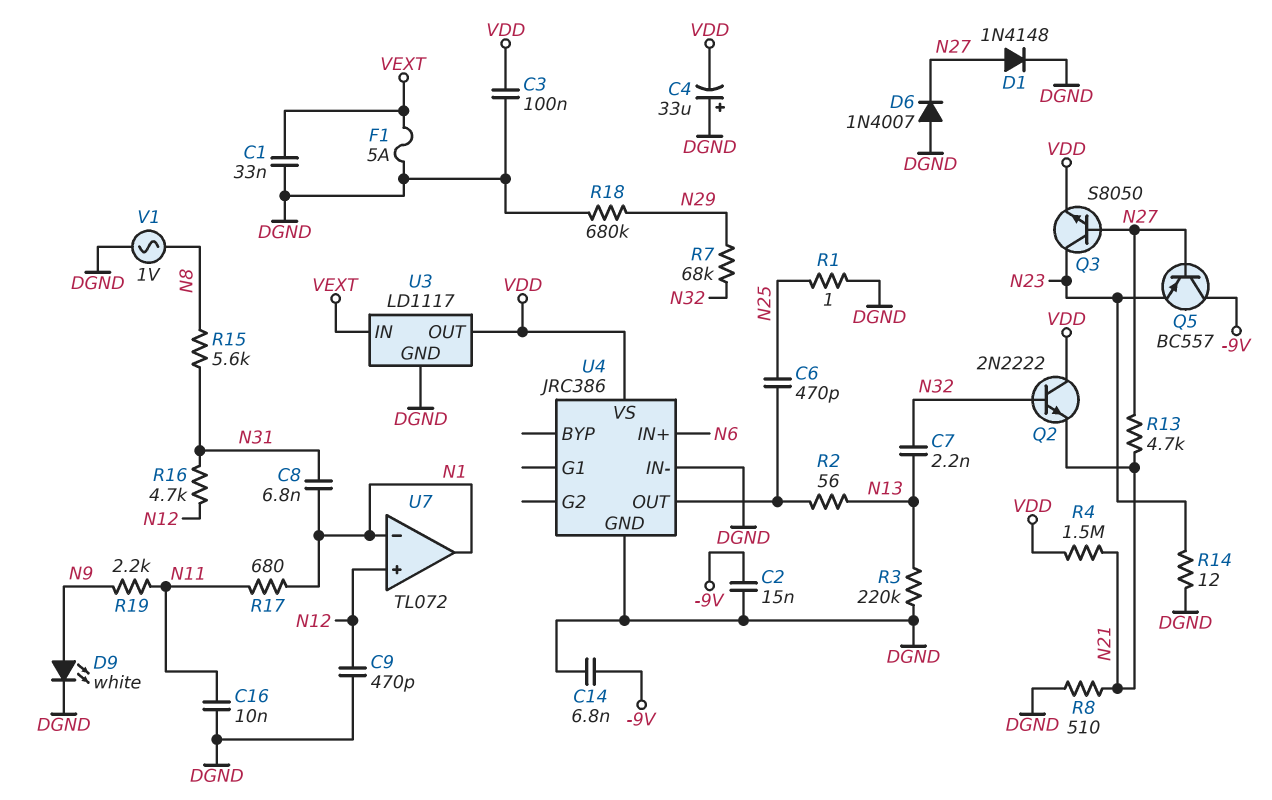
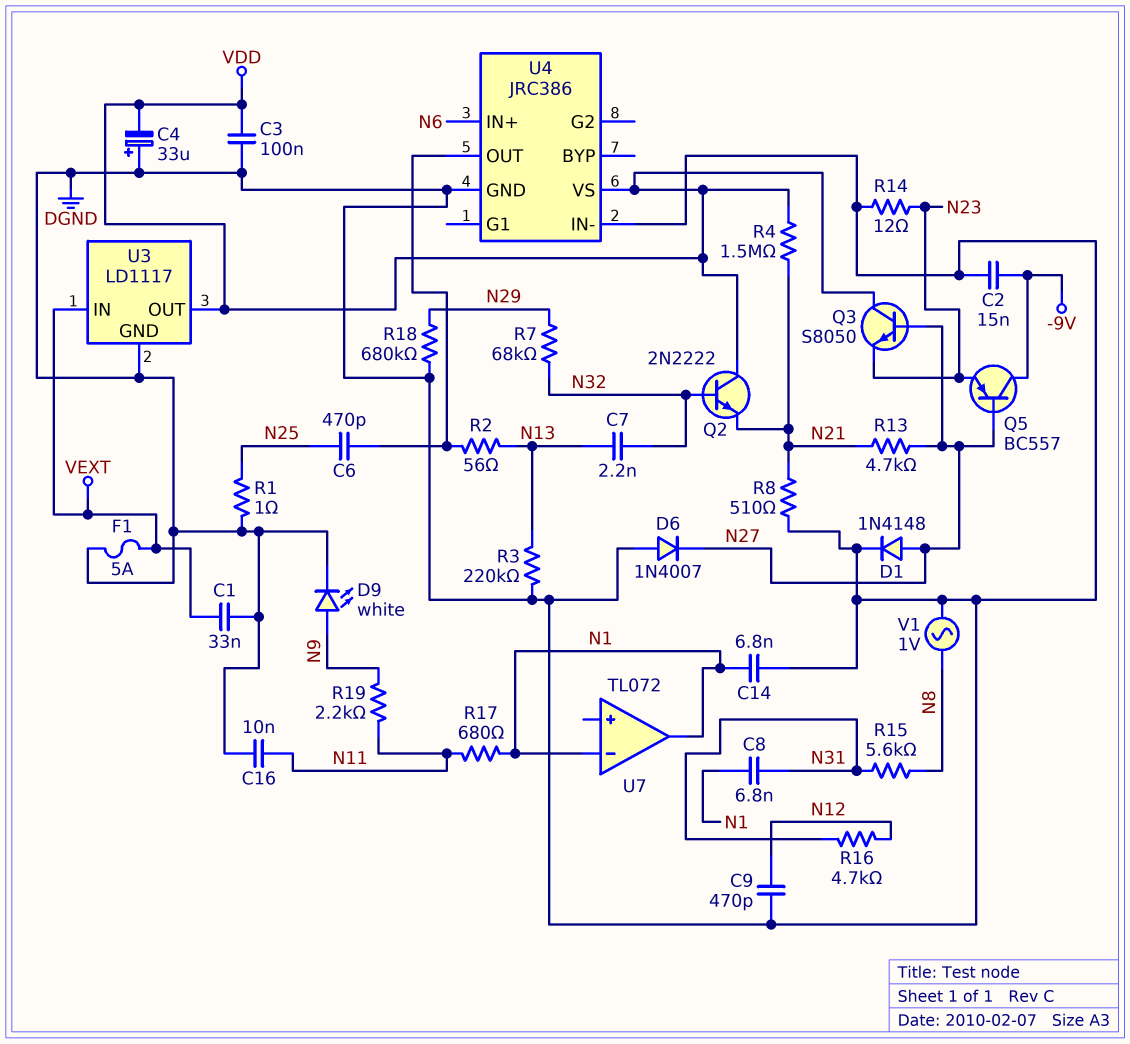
C14: 6.8nF (-9V, DGND) -> 6.8nF (DGND, N1)
Q3: NPN S8050 (B N27, C N23, E VDD) -> NPN S8050 (B N27, C VDD, E N23)
U7 pin in+: N12 -> none

